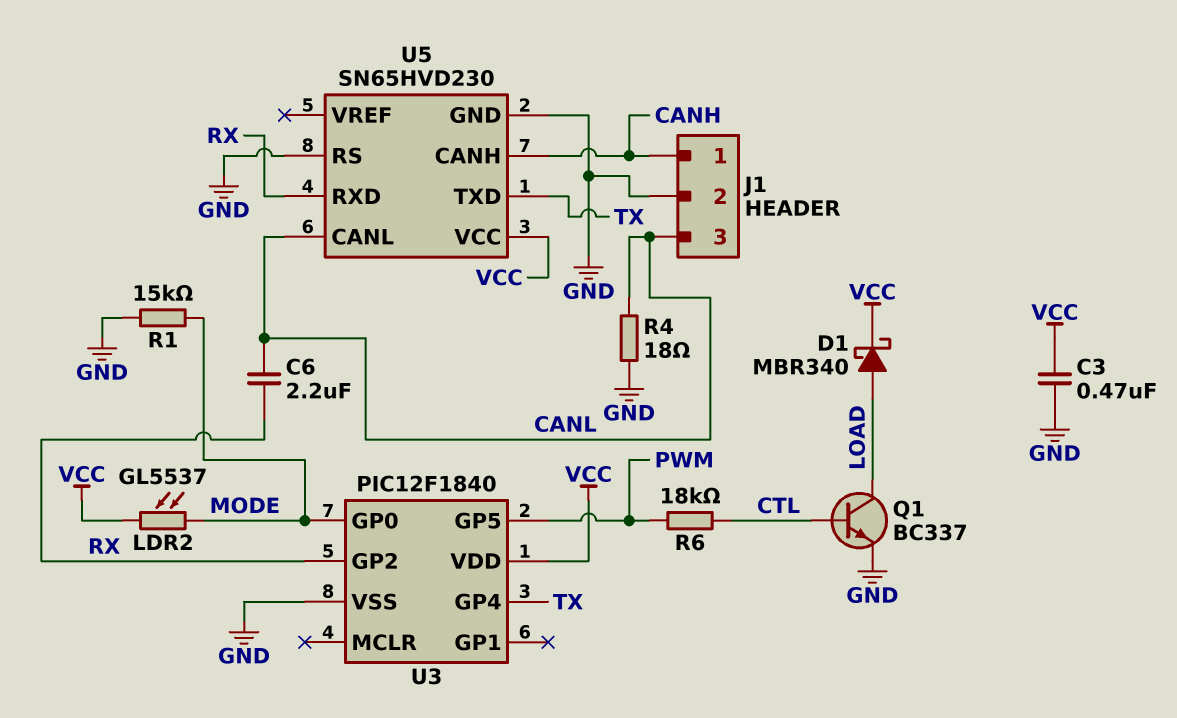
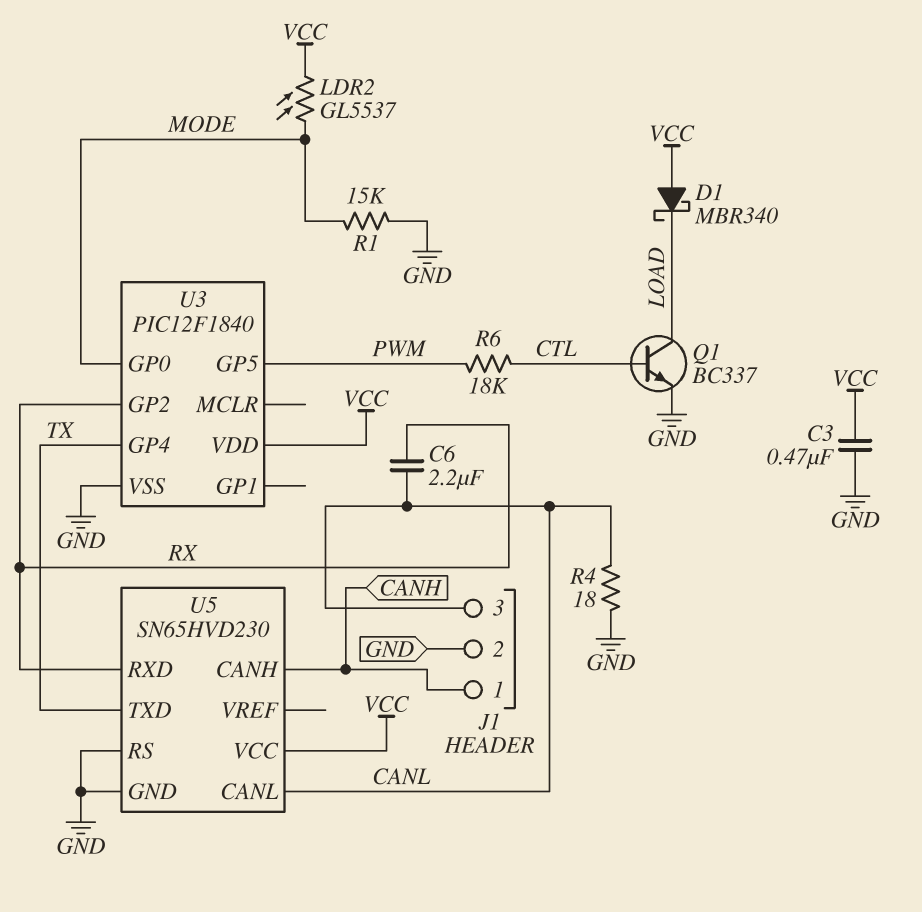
D1: schottky MBR340 (A LOAD, K VCC) -> schottky MBR340 (A VCC, K LOAD)

